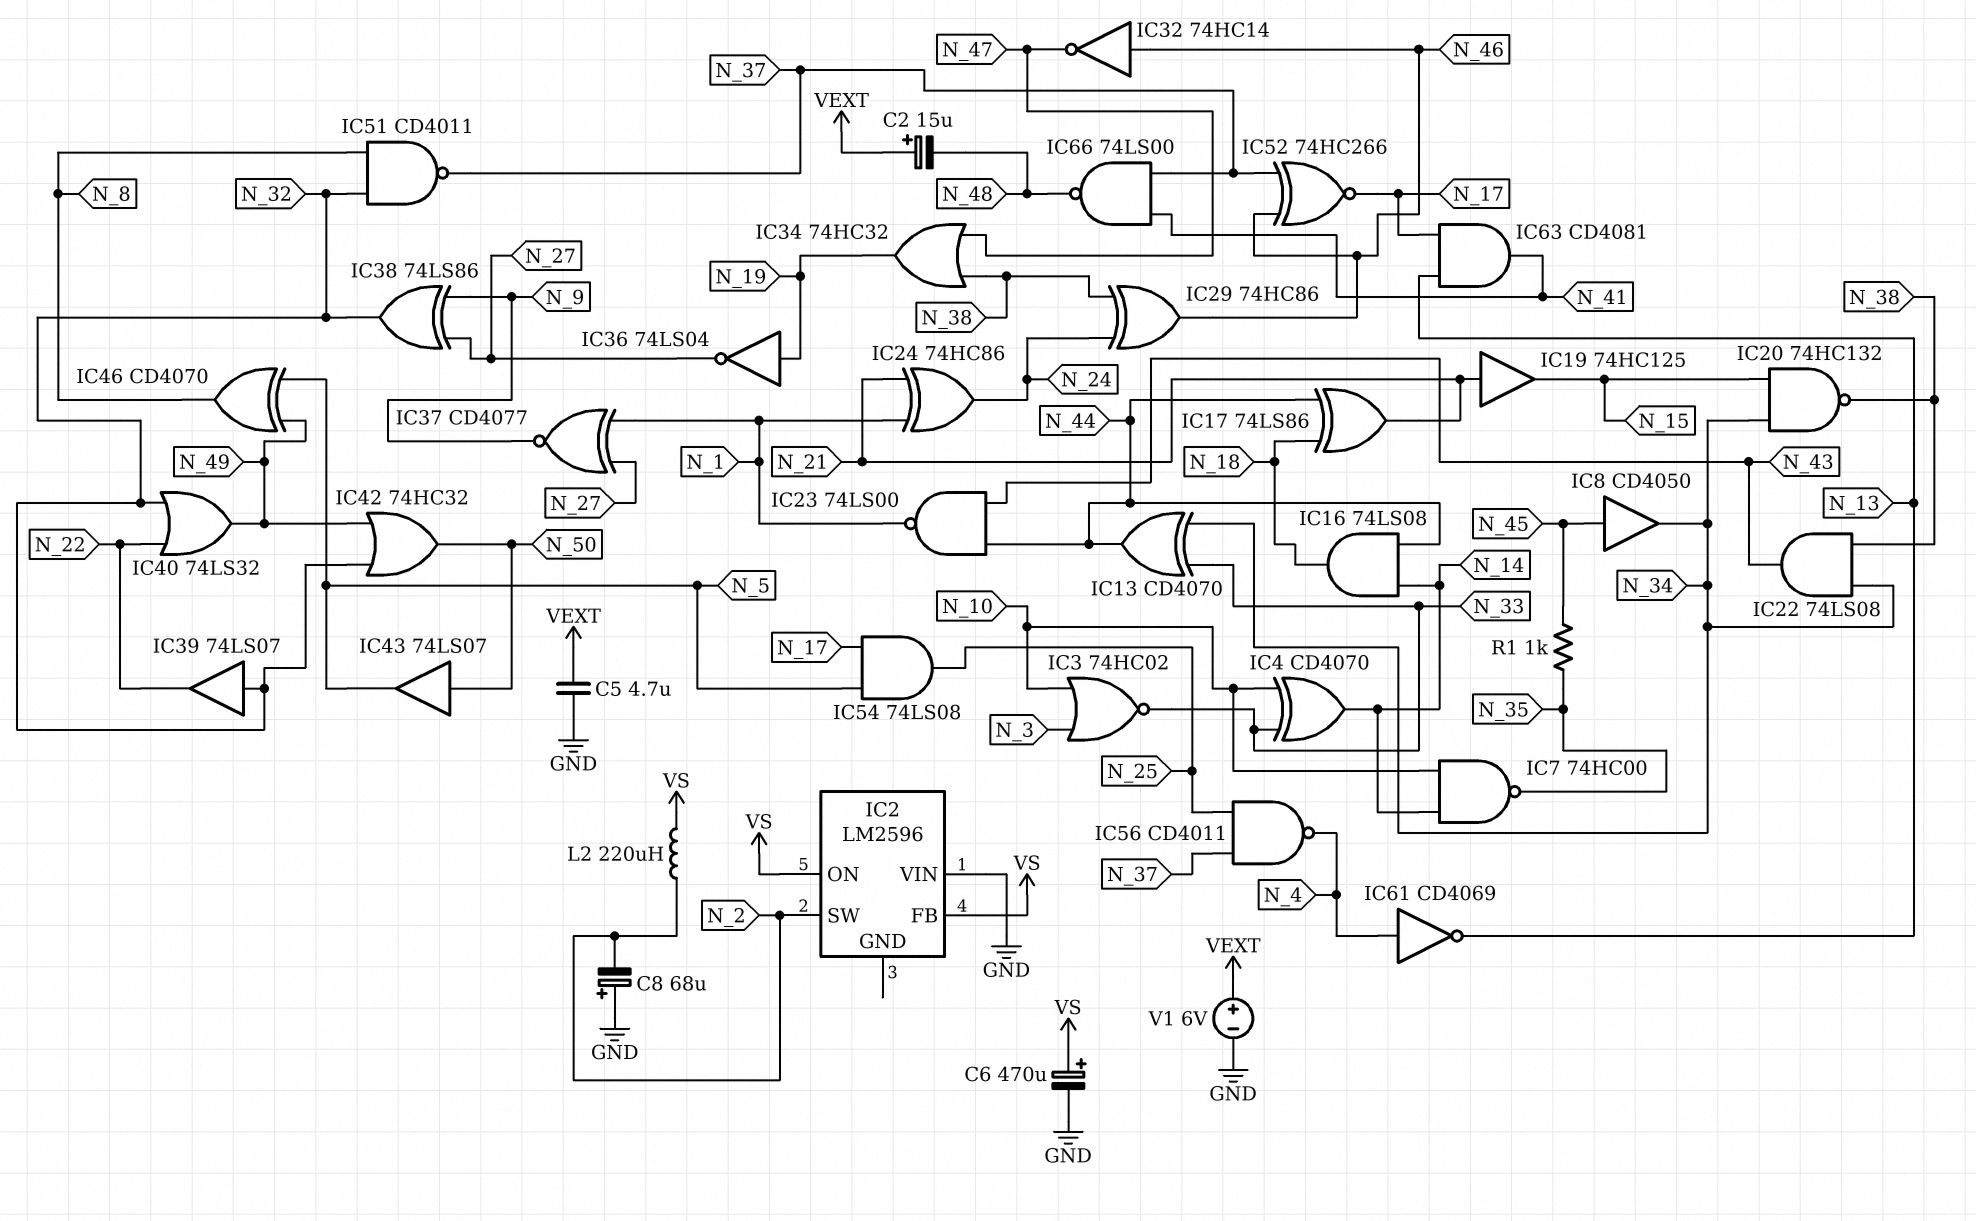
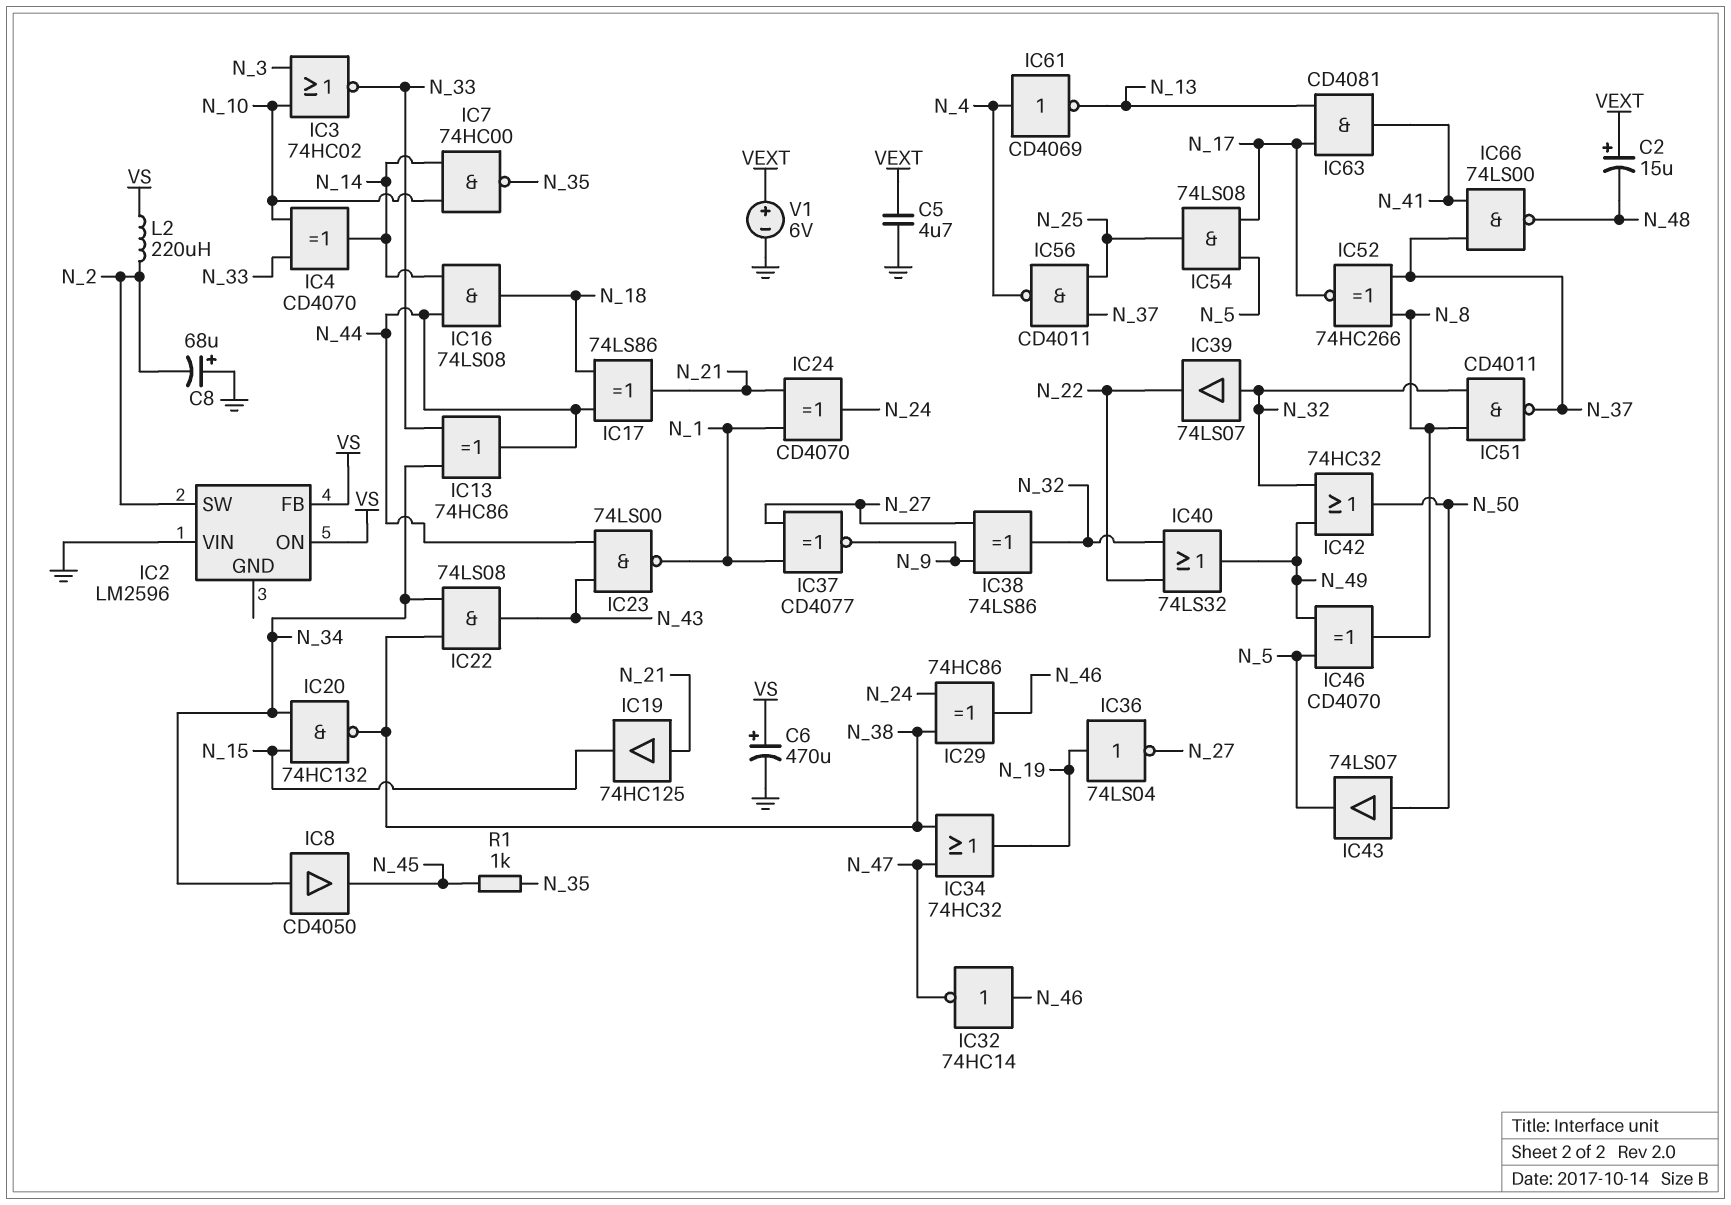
IC8: buffer CD4050 (in N_45, out N_34) -> buffer CD4050 (in N_34, out N_45)
IC13: XOR CD4070 (in N_33, in N_34, out N_44) -> XOR 74HC86 (in N_33, in N_34, out N_44)
IC24: XOR 74HC86 (in N_1, in N_21, out N_24) -> XOR CD4070 (in N_1, in N_21, out N_24)
IC52: XNOR 74HC266 (in N_37, in N_46, out N_17) -> XNOR 74HC266 (in N_8, in N_37, out N_17)

